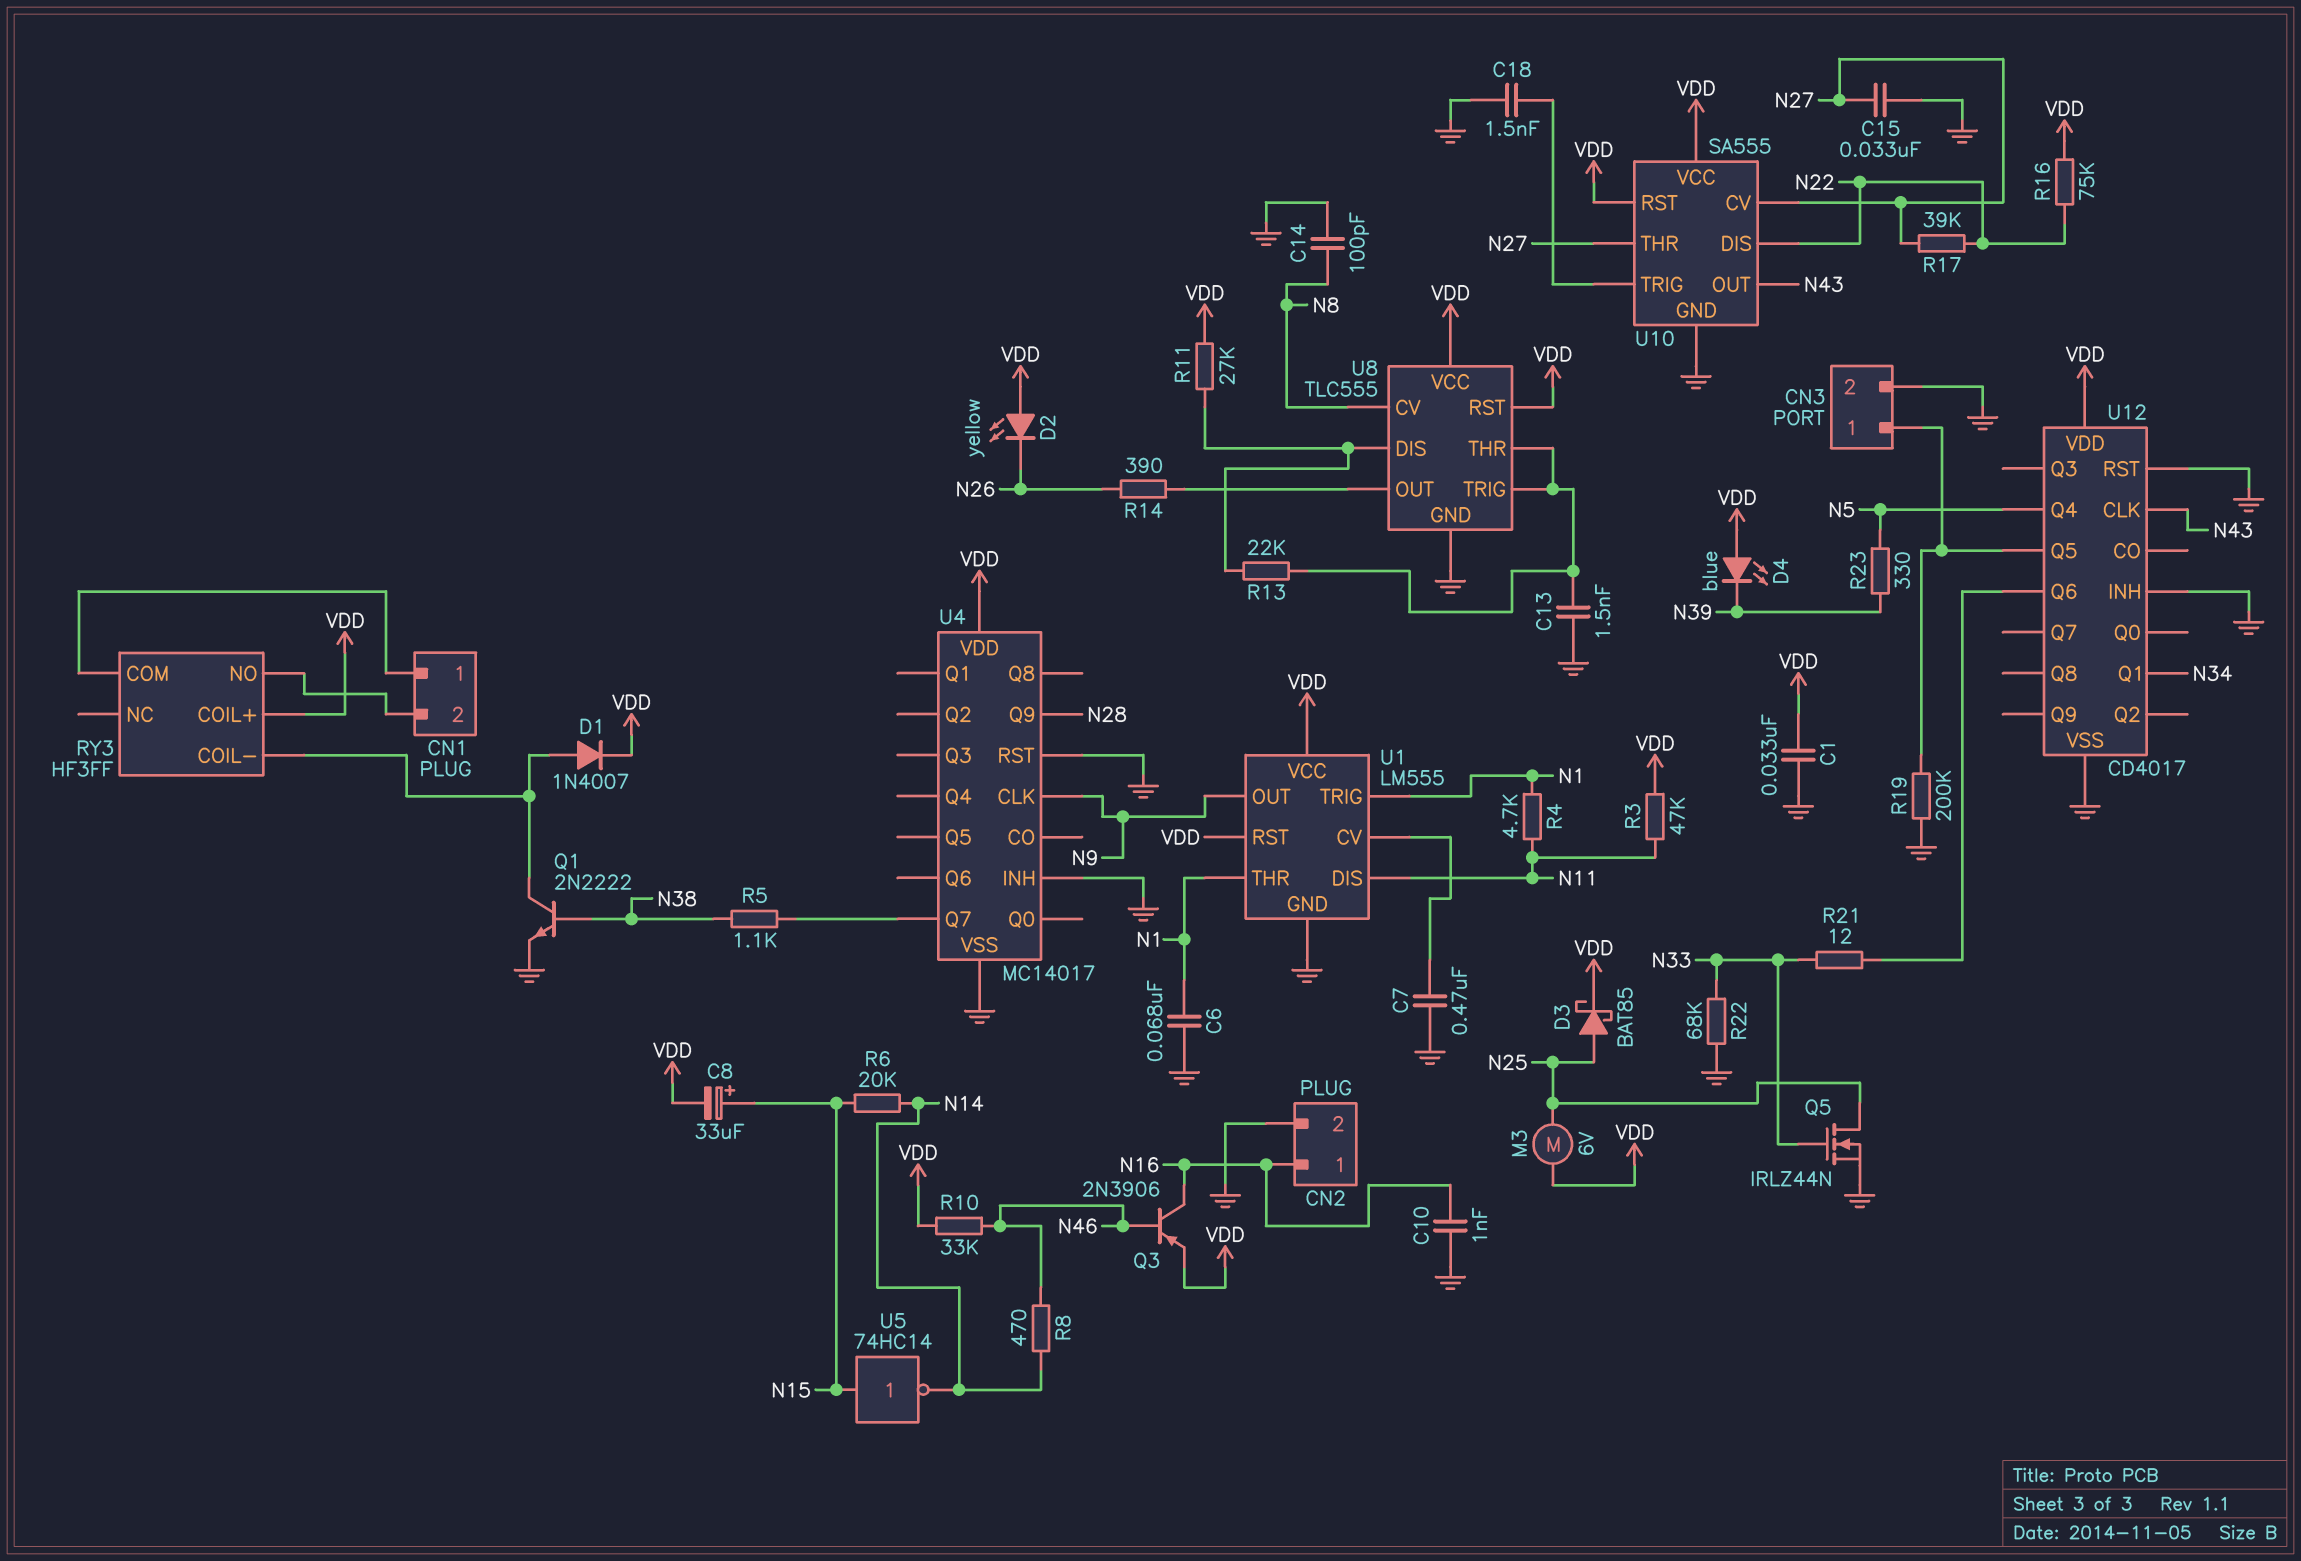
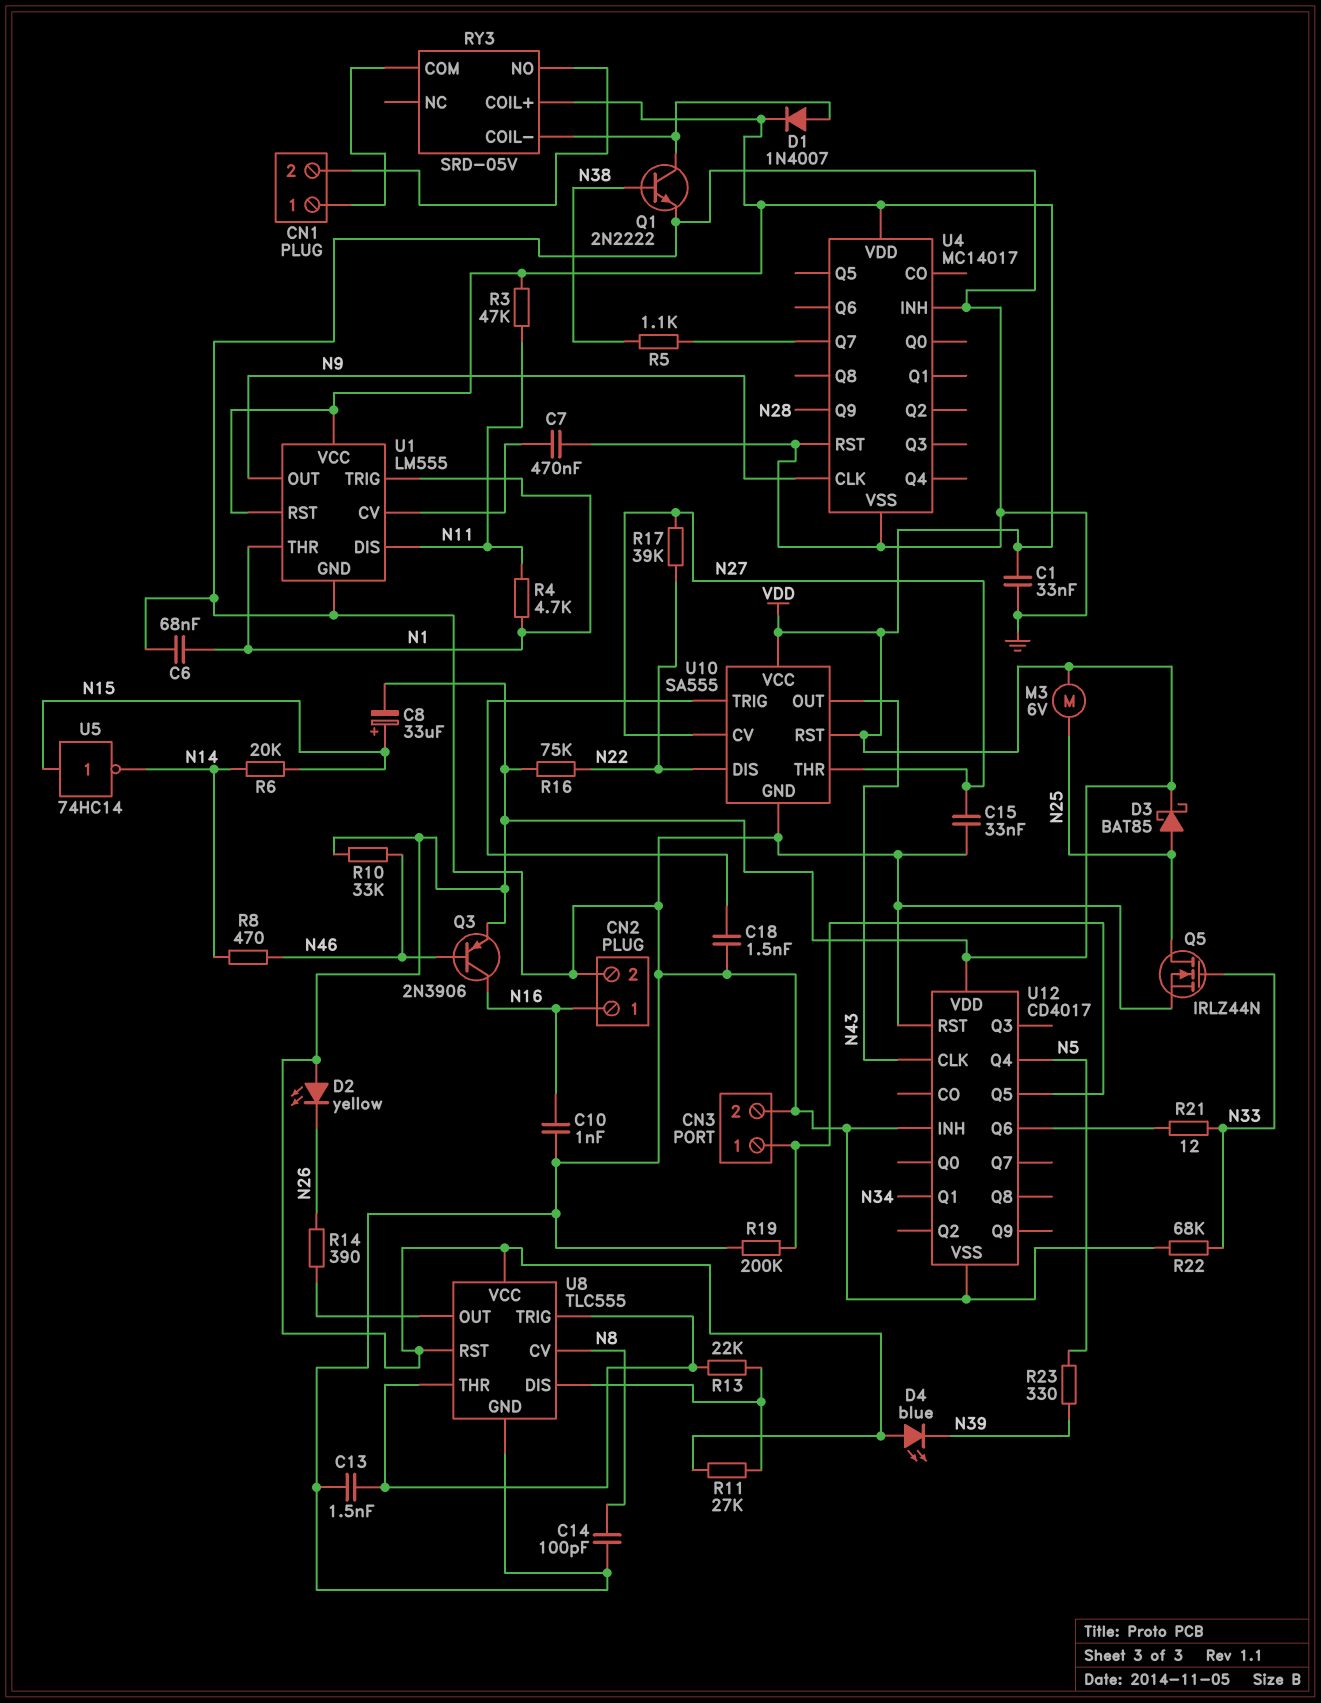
RY3: HF3FF -> SRD-05V

